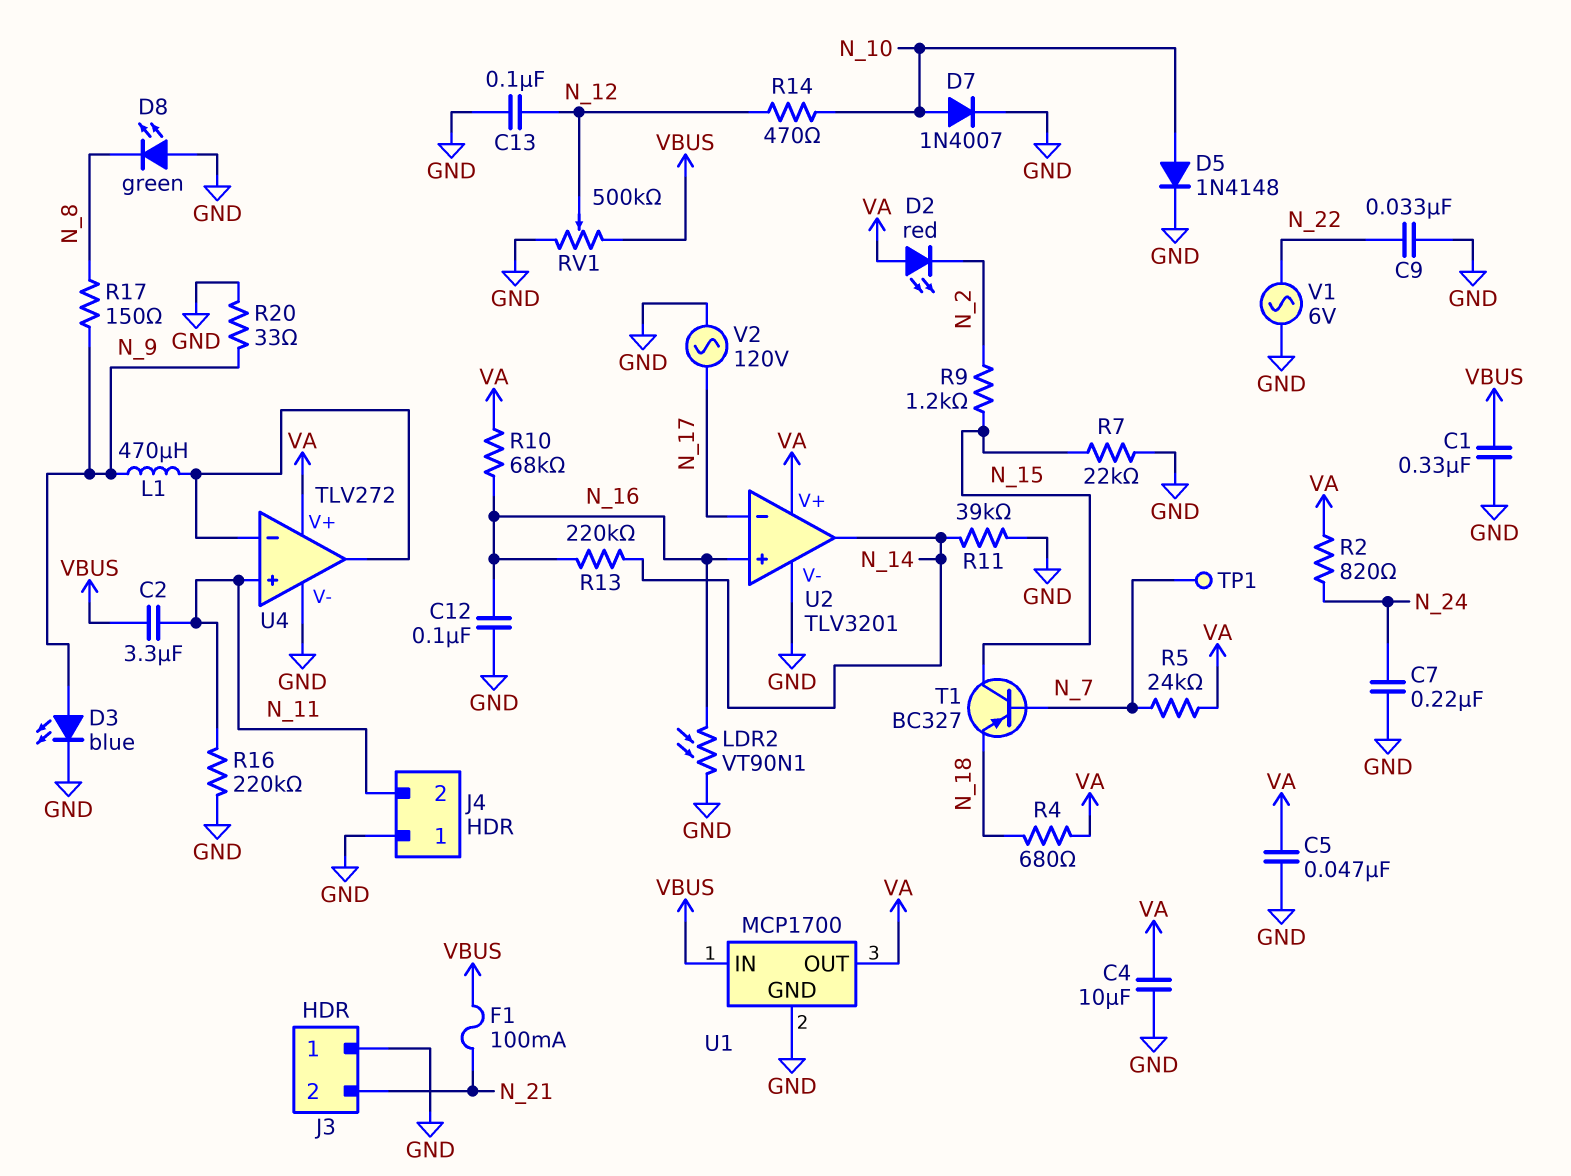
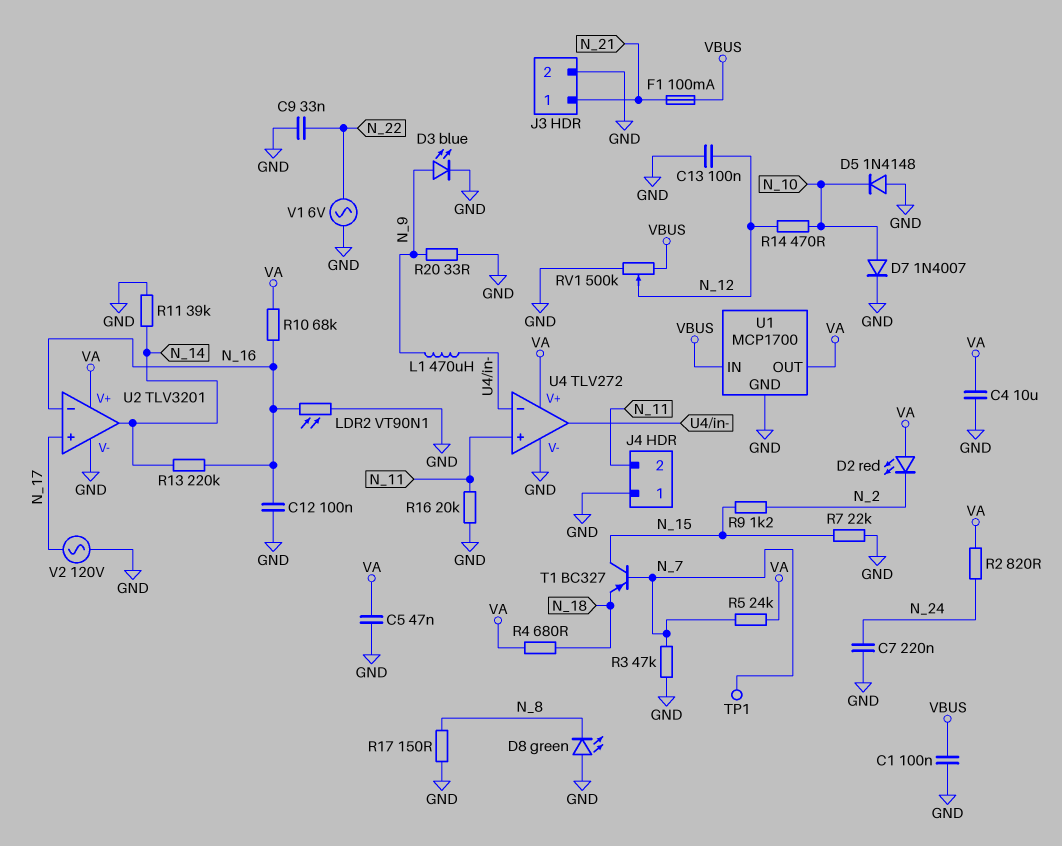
C1: 330nF (GND, VBUS) -> 100nF (GND, VBUS)
C2: 3.3uF (N_11, VBUS) -> none
D5: diode 1N4148 (A N_10, K GND) -> diode 1N4148 (A GND, K N_10)
J3 pin 1: GND -> N_21
J3 pin 2: N_21 -> GND
R3: none -> 47k (GND, N_7)
R16: 220k (GND, N_11) -> 20k (GND, N_11)
R17: 150 (N_8, N_9) -> 150 (GND, N_8)
U2 pin in+: N_16 -> N_17
U2 pin in-: N_17 -> N_16

